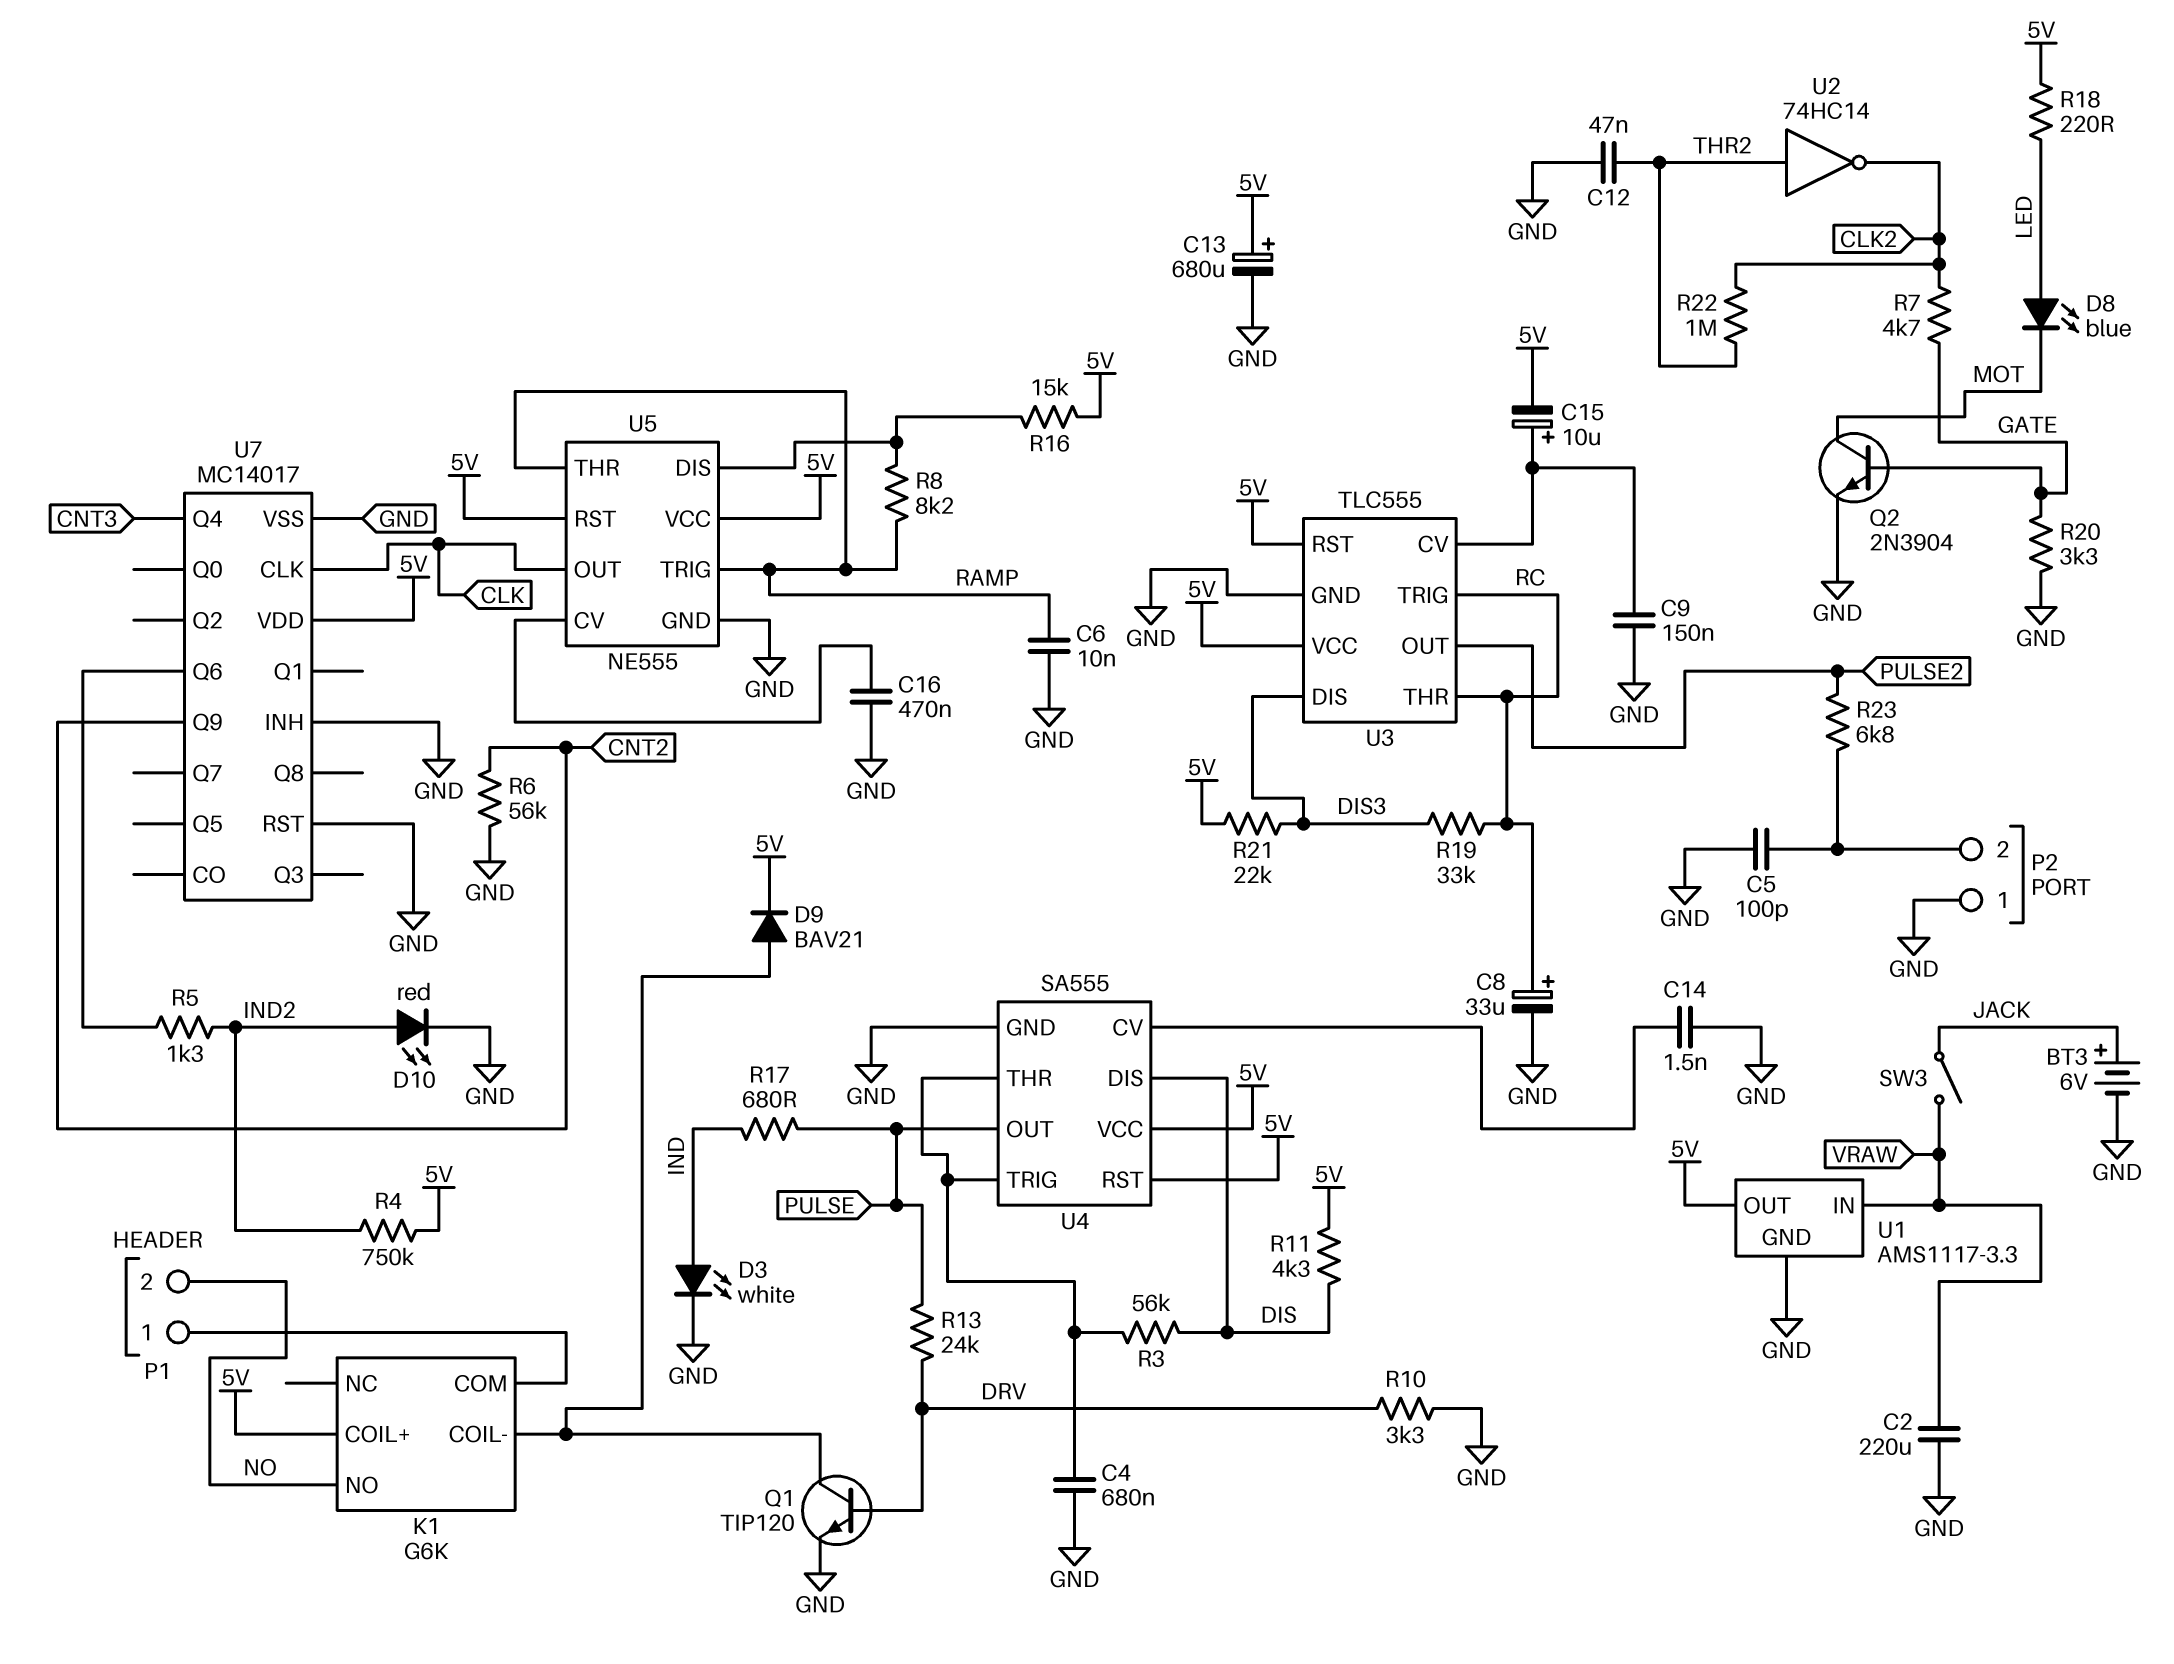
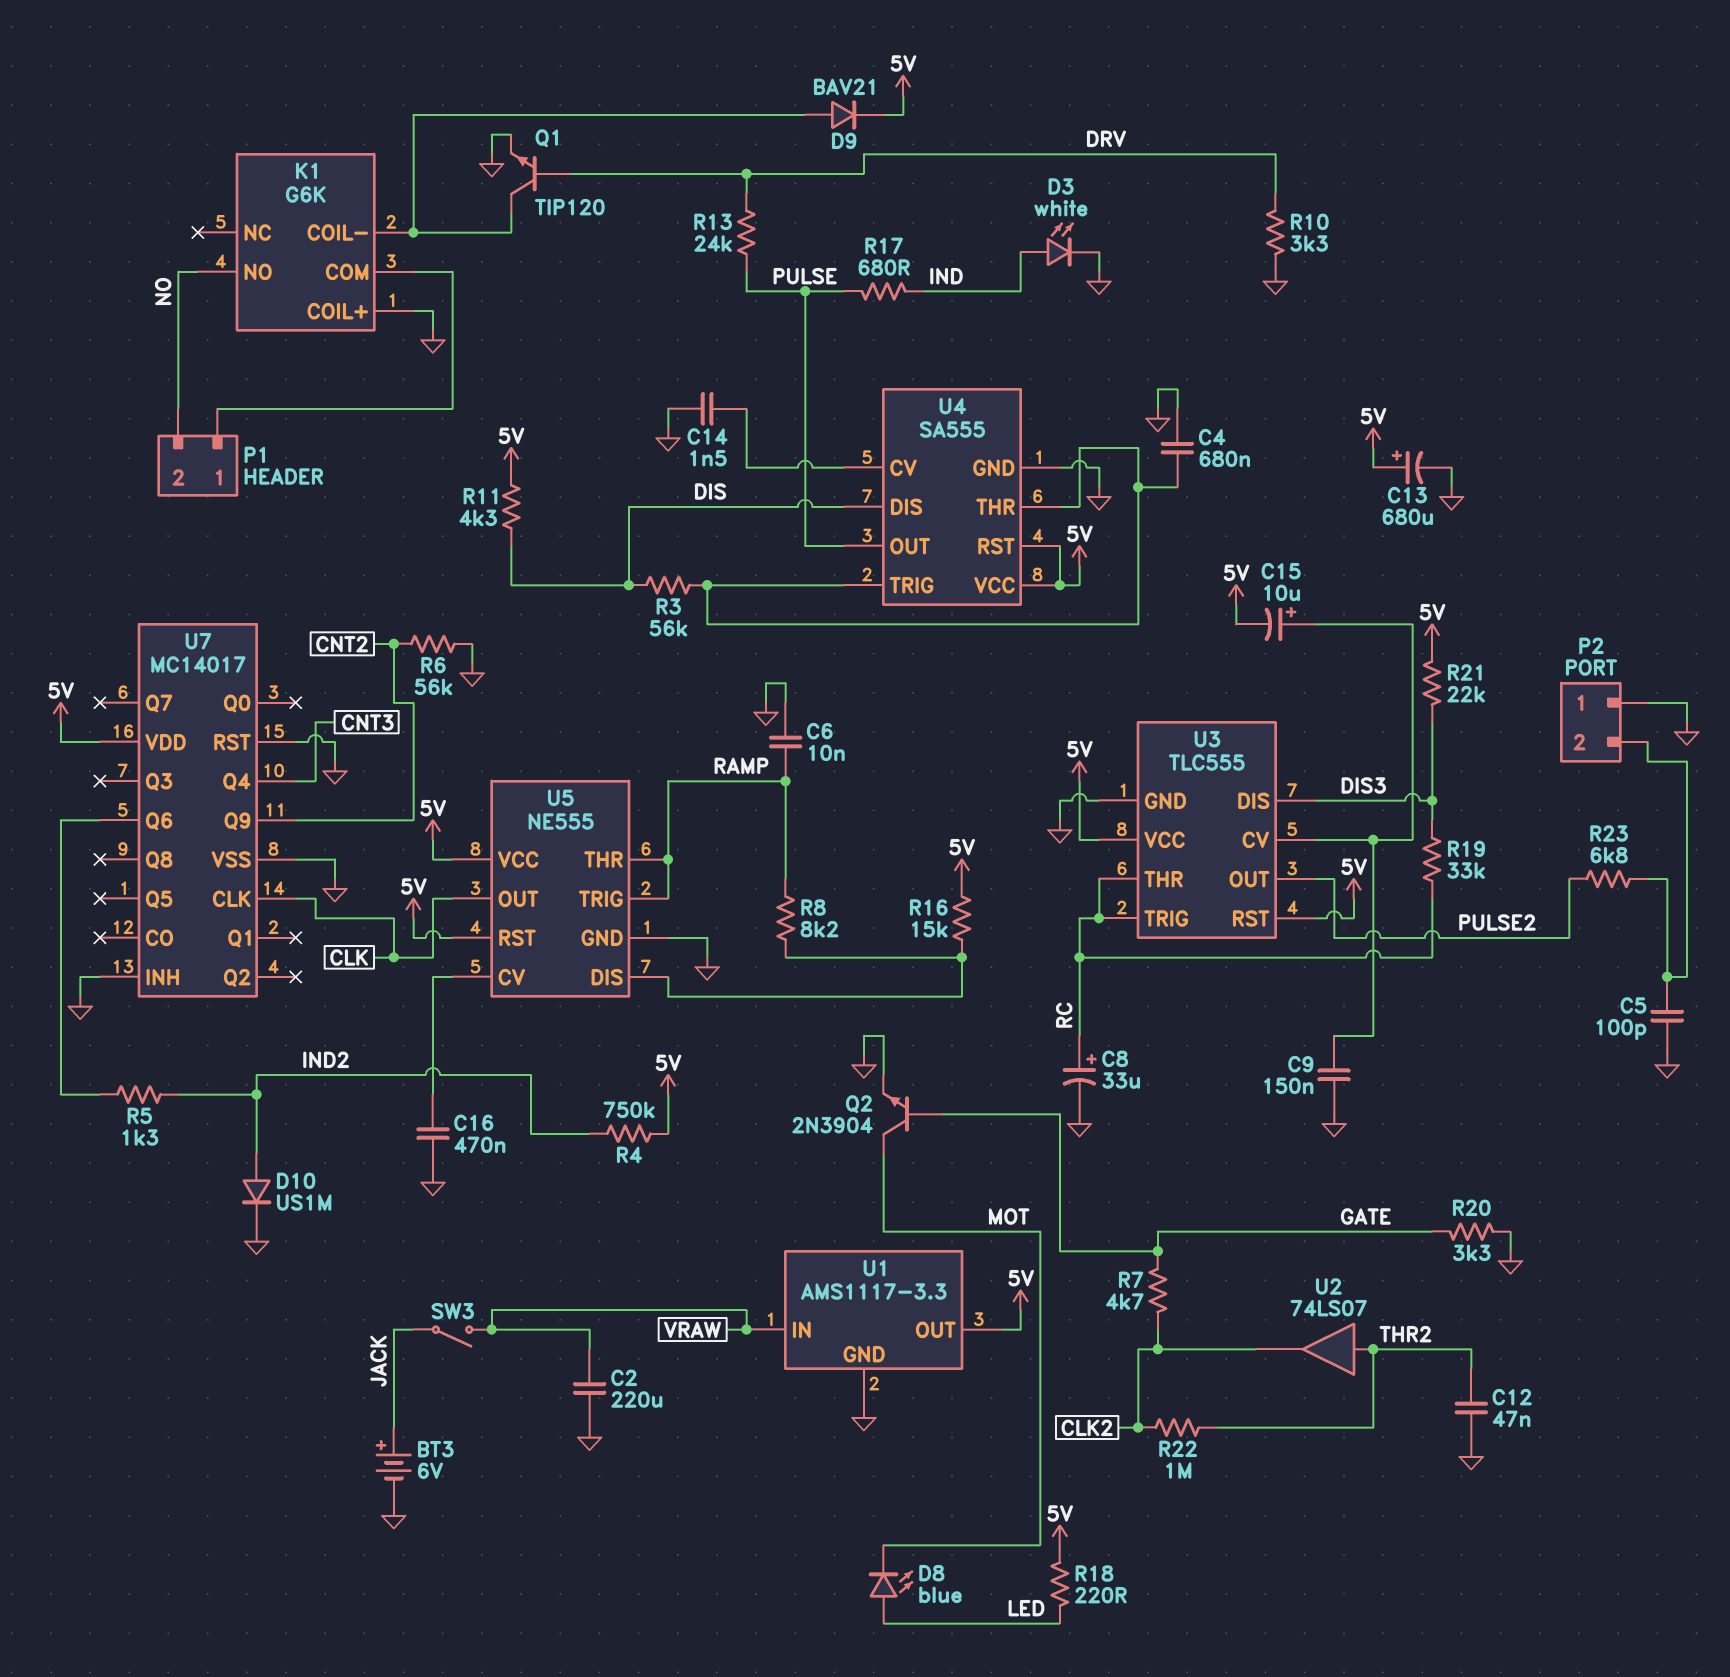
D10: LED red (A IND2, K GND) -> diode US1M (A IND2, K GND)
K1 pin COIL+: 5V -> GND
U2: NOT 74HC14 (in THR2, out CLK2) -> buffer 74LS07 (in THR2, out CLK2)

